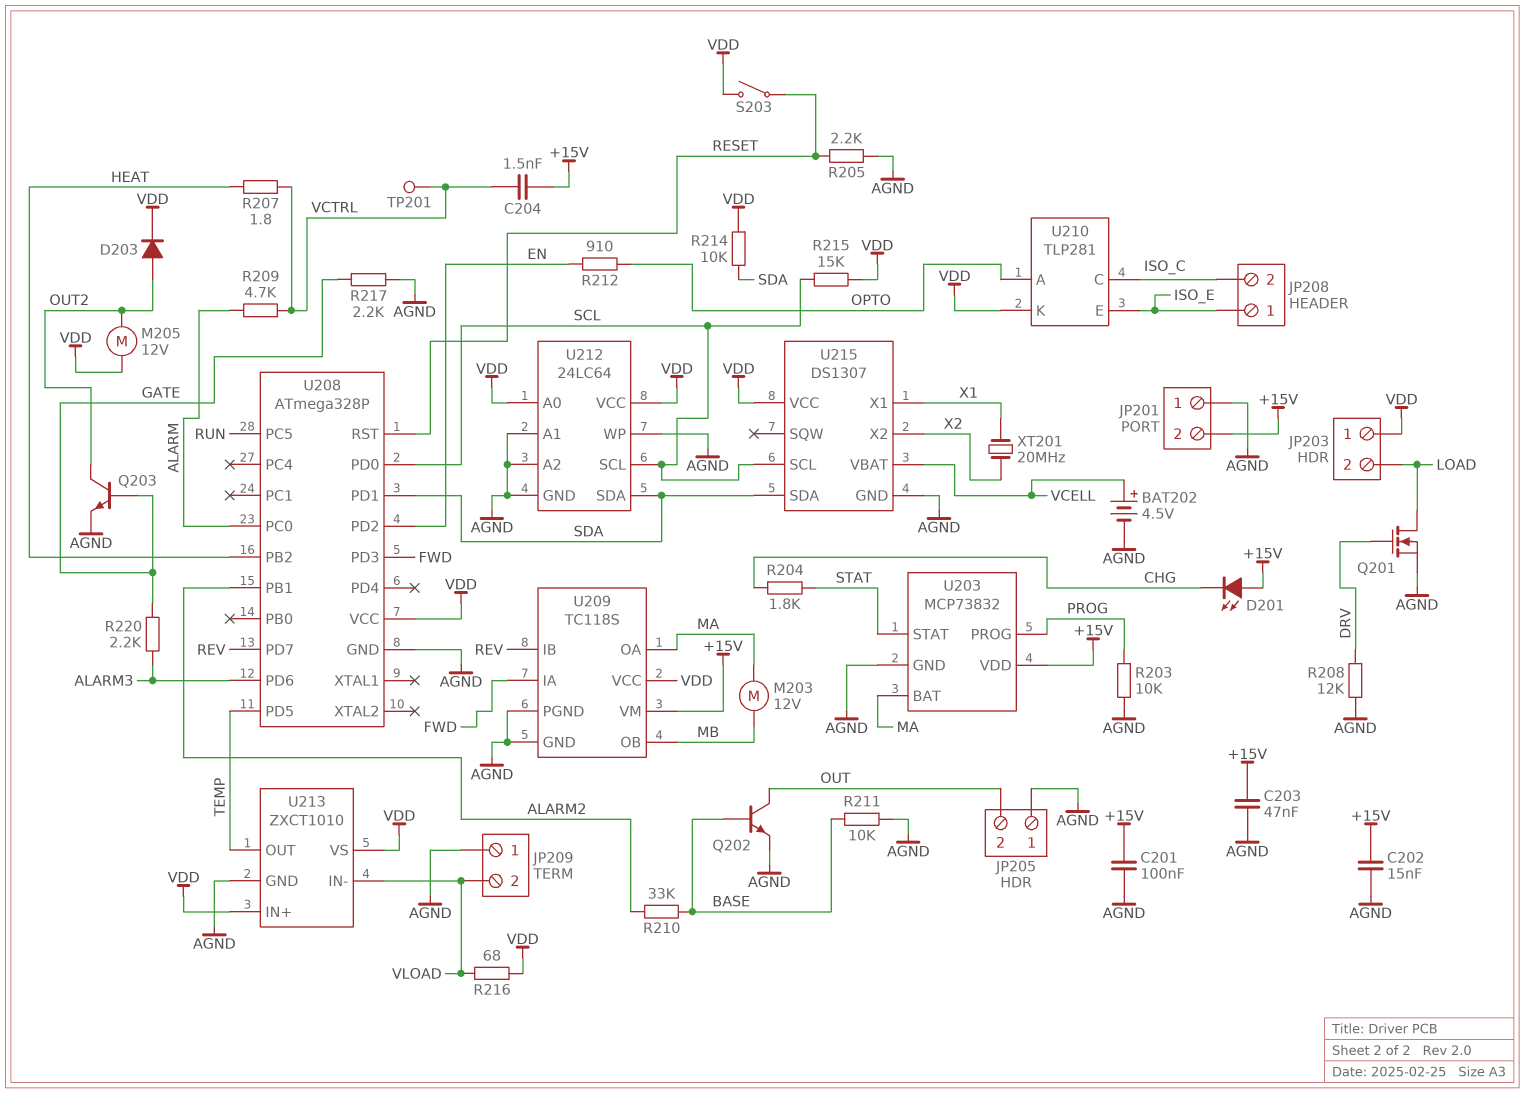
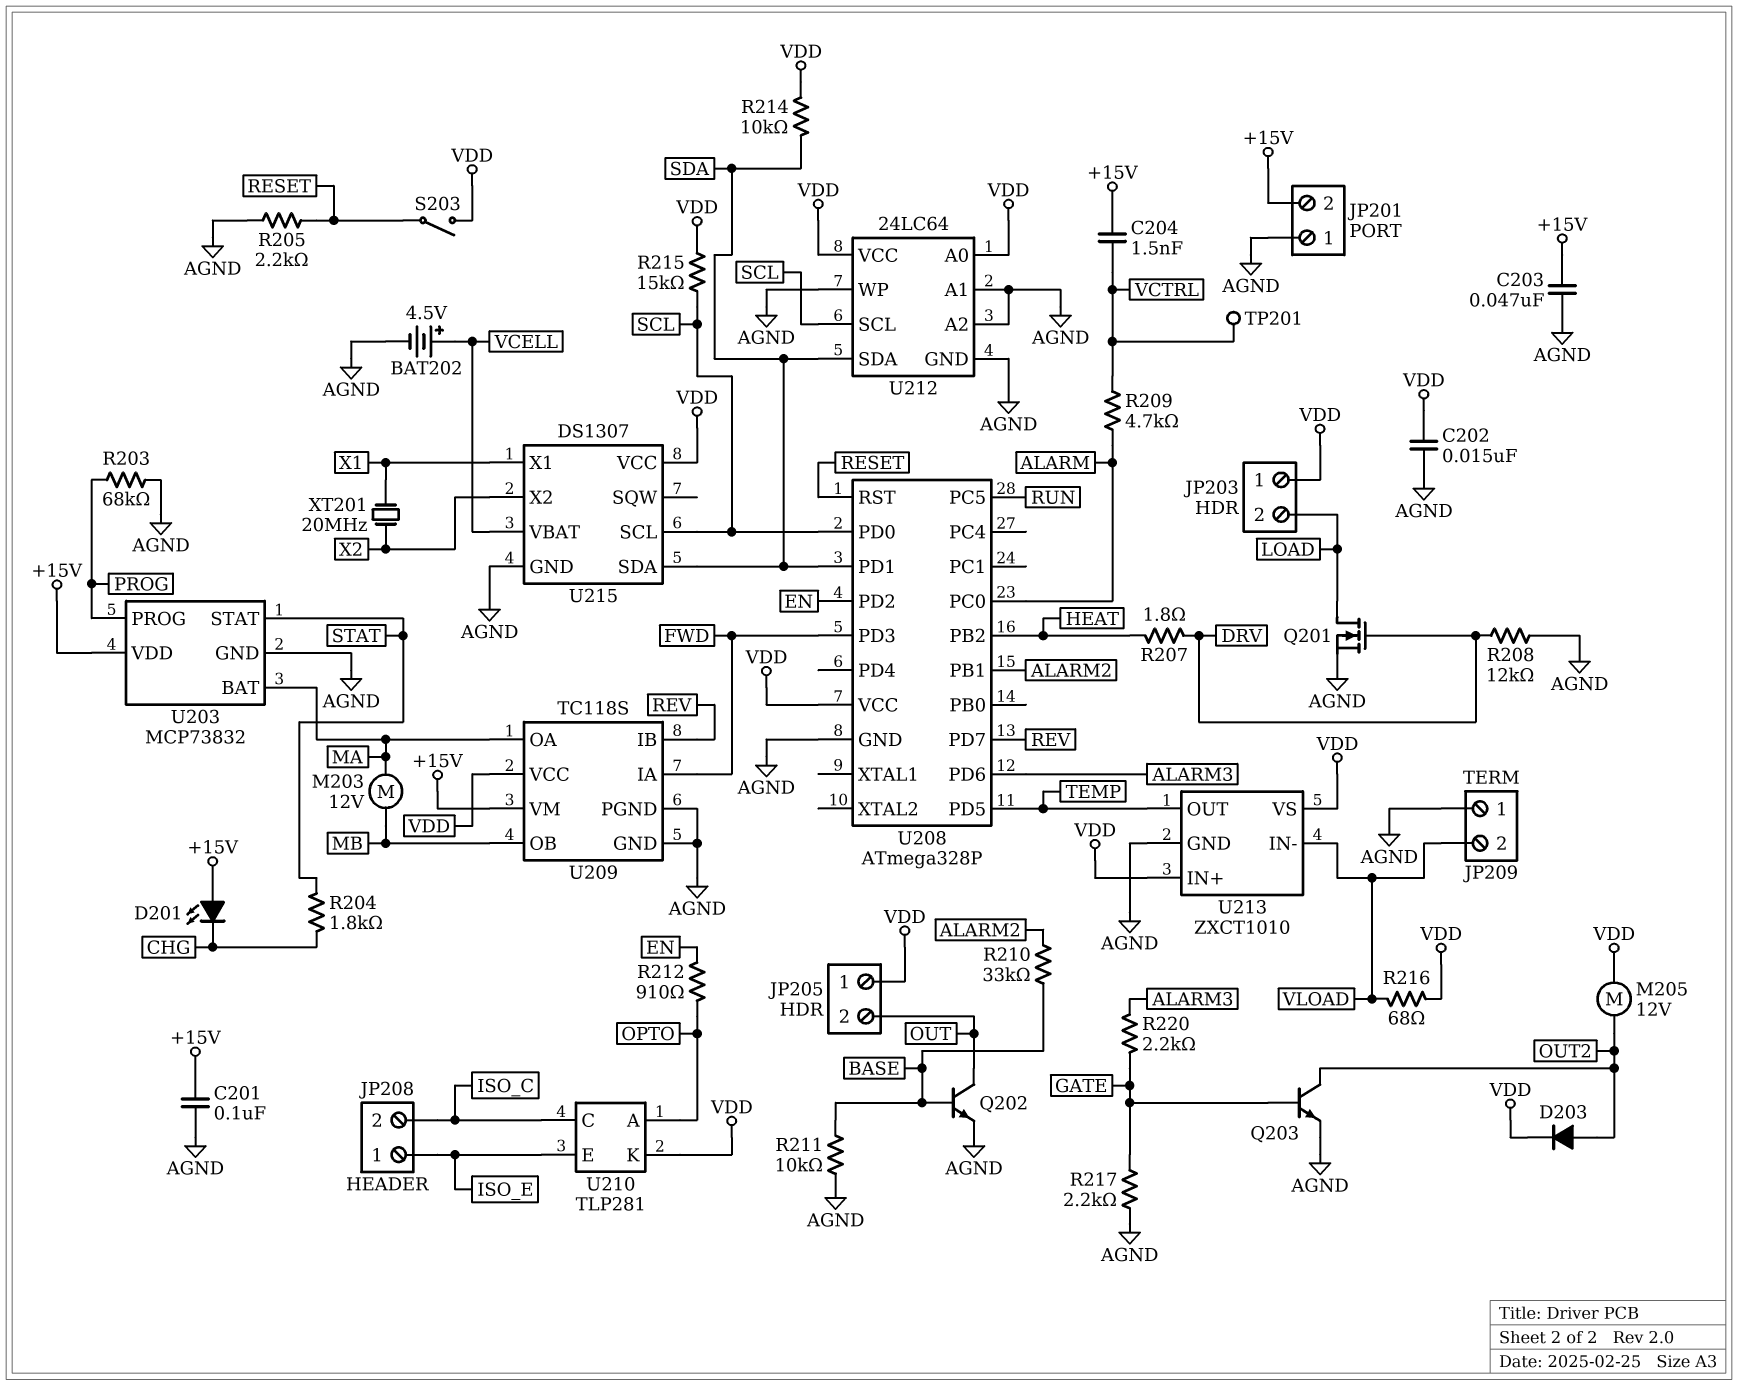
C202: 15nF (+15V, AGND) -> 15nF (AGND, VDD)
JP205 pin 1: AGND -> VDD
R203: 10k (AGND, PROG) -> 68k (AGND, PROG)
R207: 1.8 (HEAT, VCTRL) -> 1.8 (DRV, HEAT)

